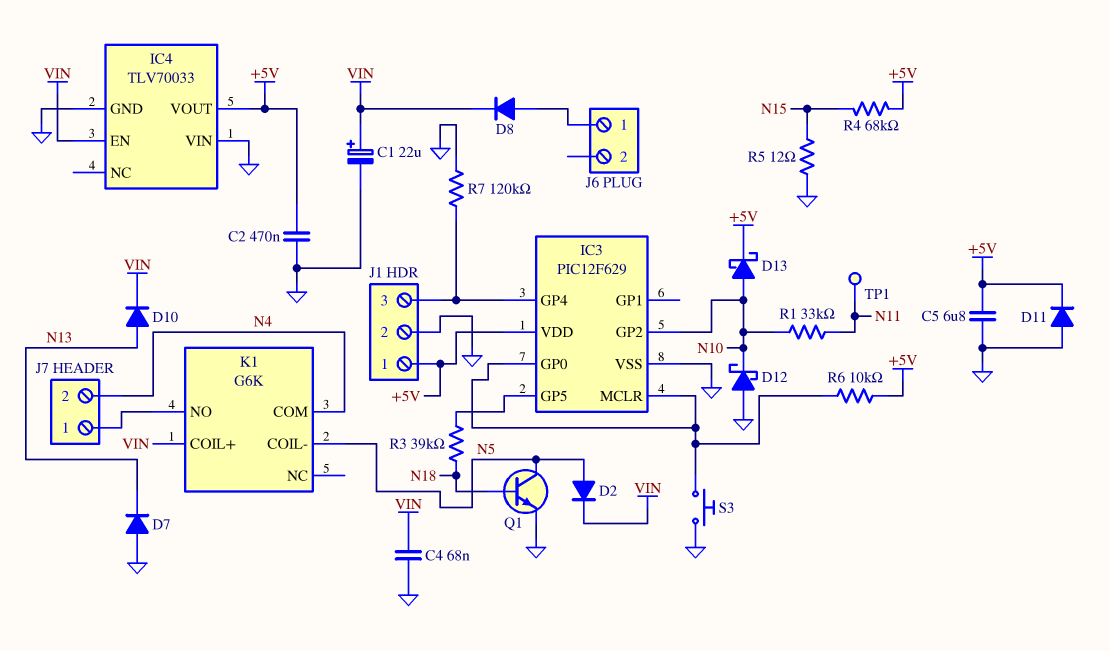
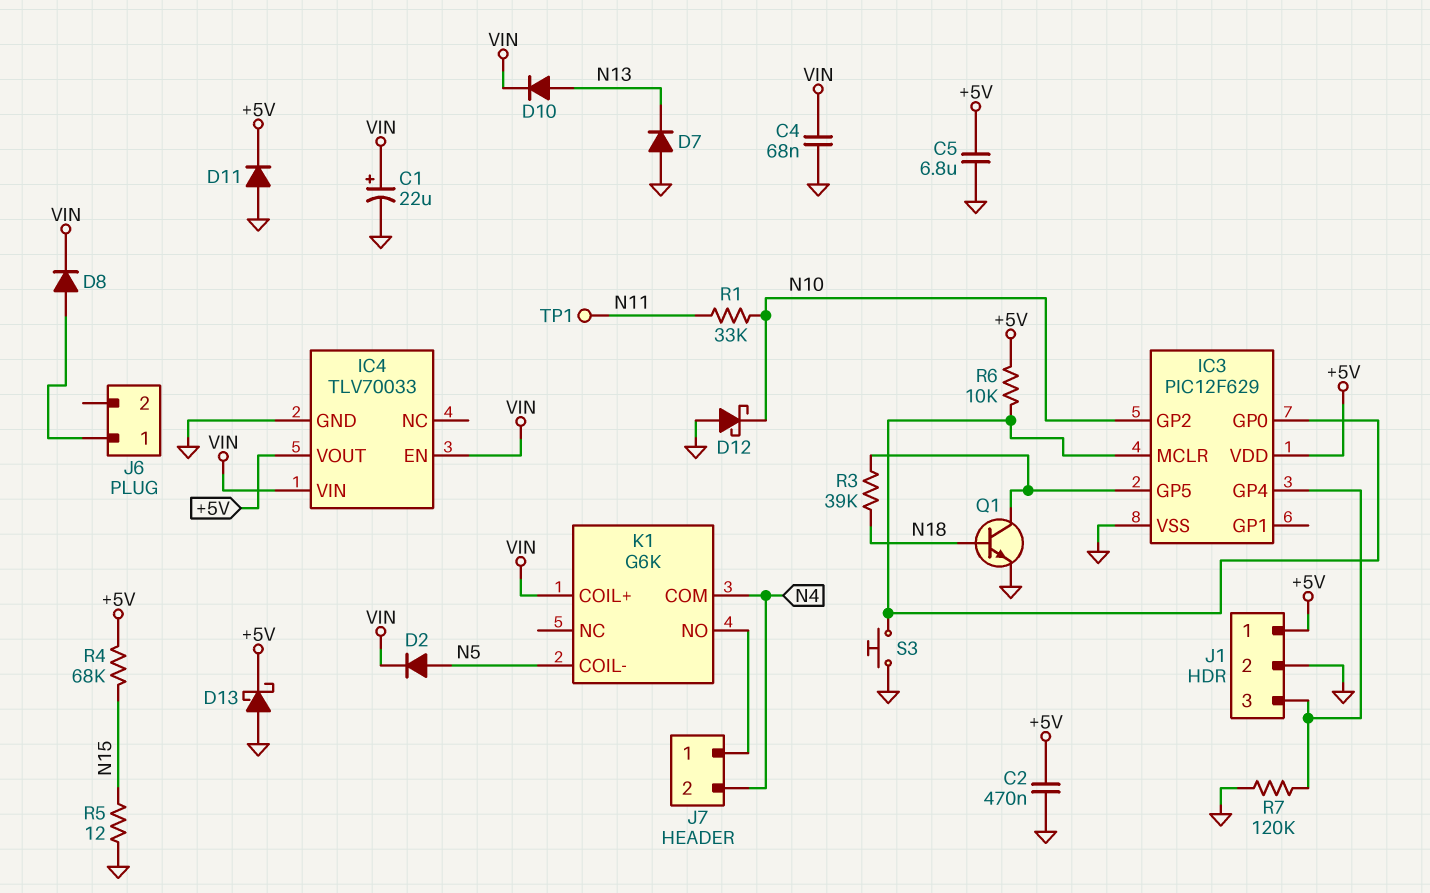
D13: schottky (A N10, K +5V) -> schottky (A GND, K +5V)
IC4 pin VIN: GND -> VIN
Q1: NPN (B N18, C N5, E GND) -> NPN (B N18, C IC3/GP5, E GND)

